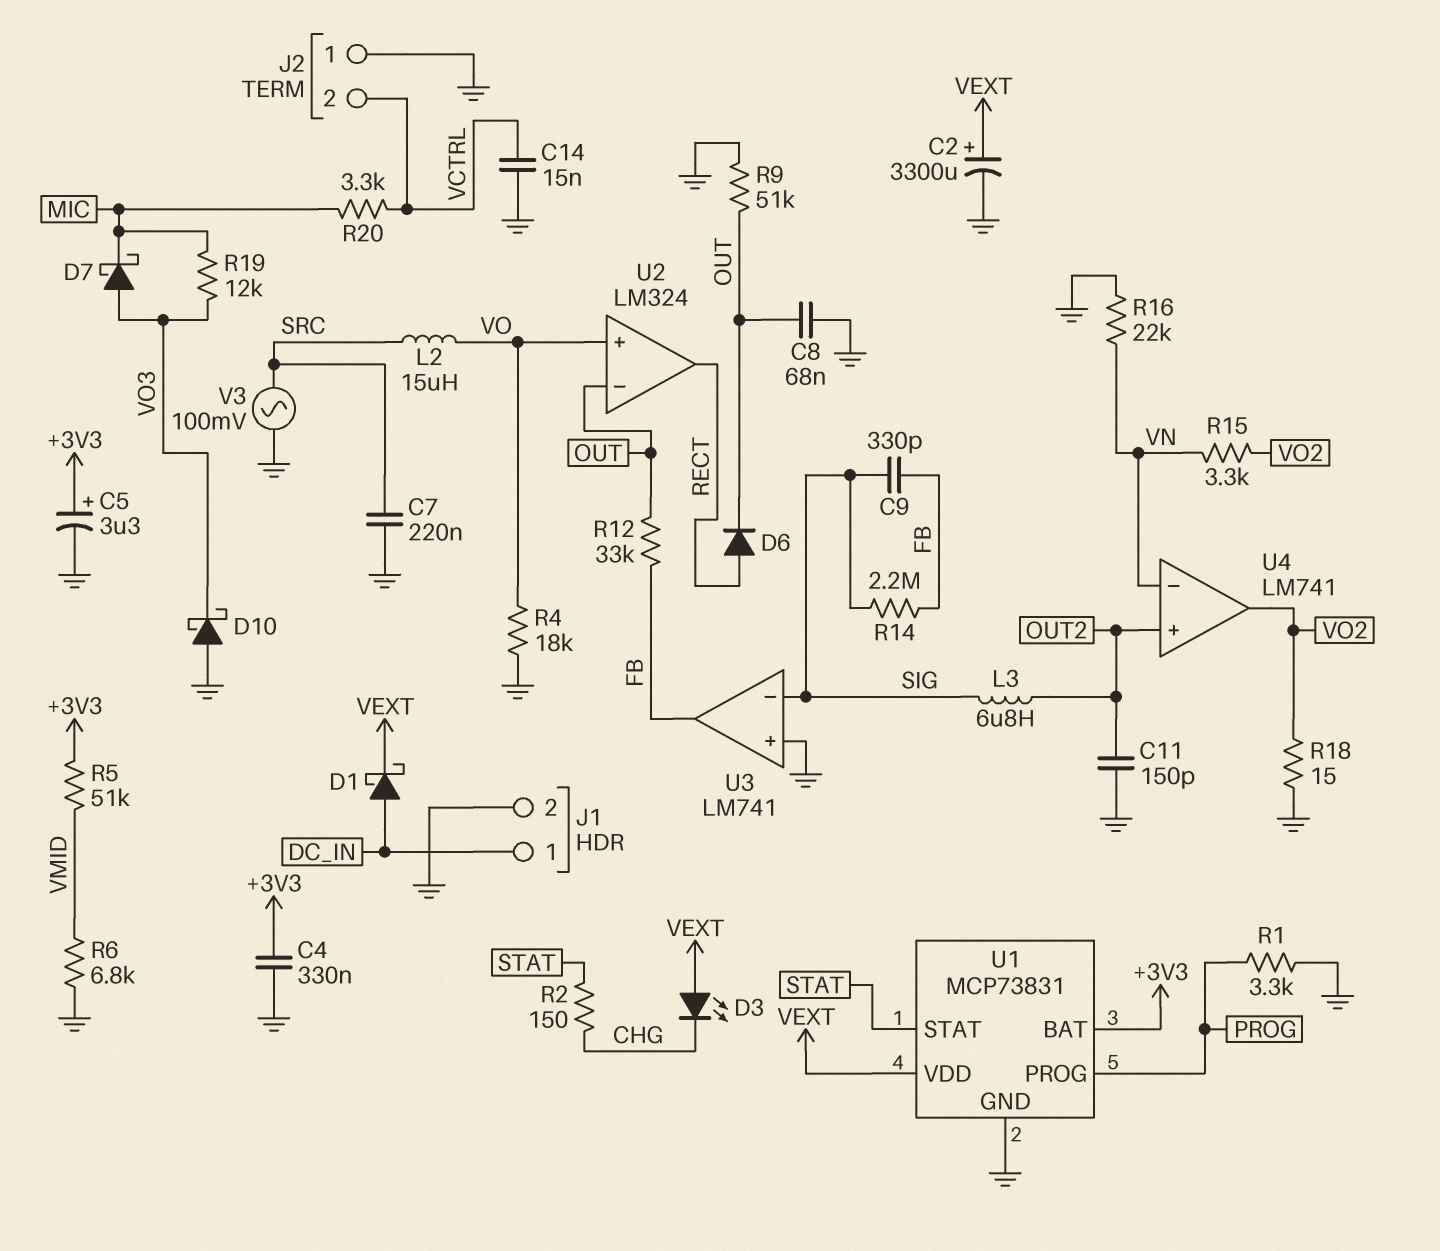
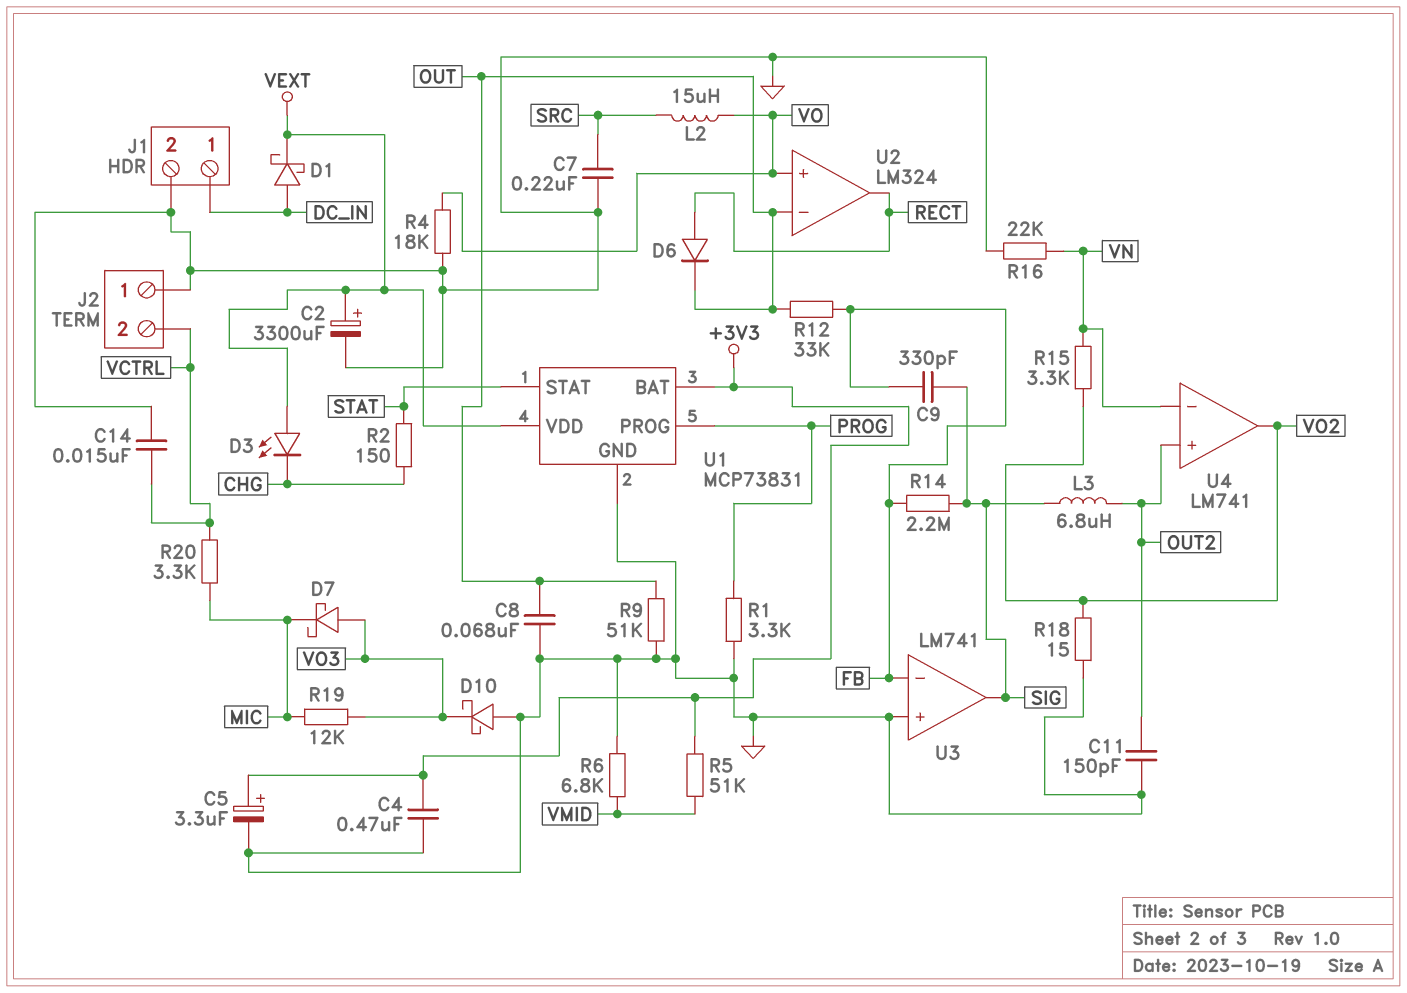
C4: 330nF (+3V3, GND) -> 470nF (+3V3, GND)
U3 pin in-: SIG -> FB
U3 pin out: FB -> SIG
V3: AC 100mV (GND, SRC) -> none

